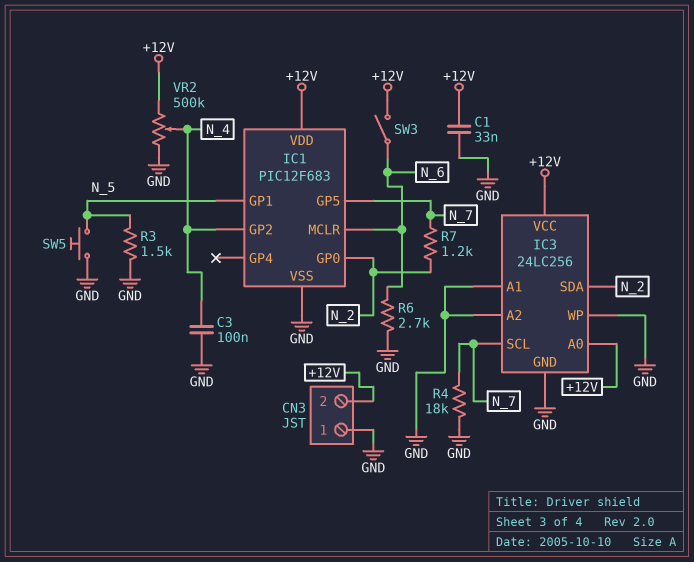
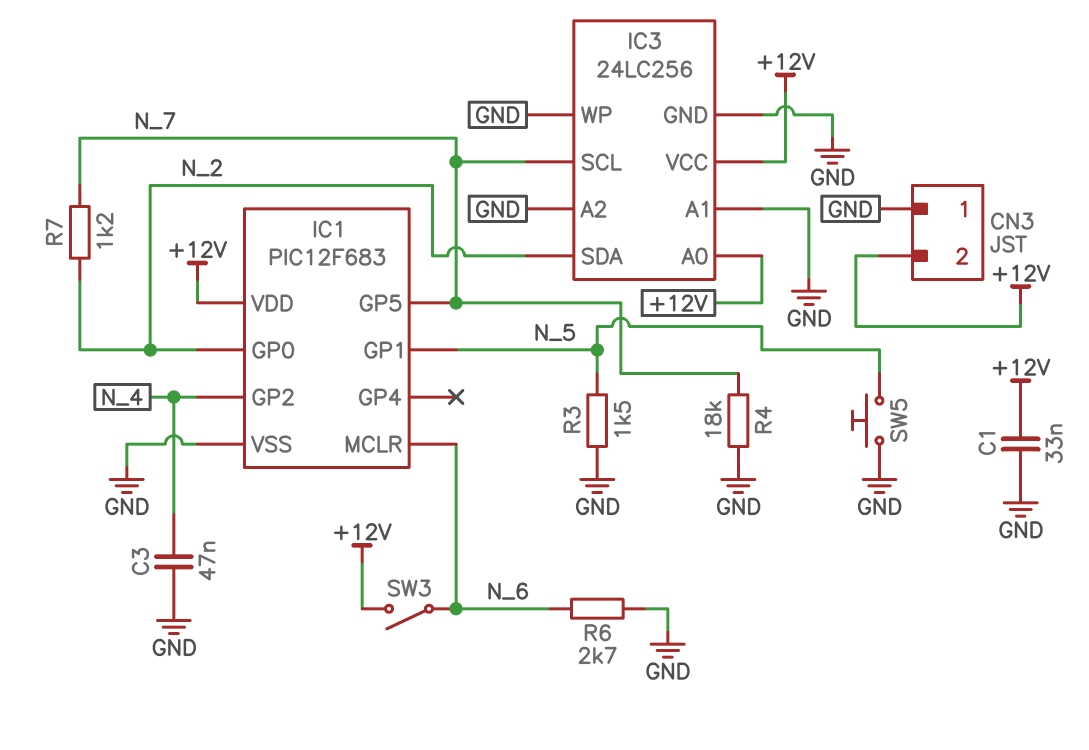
C3: 100nF (GND, N_4) -> 47nF (GND, N_4)
VR2: 500k (+12V, GND, wiper N_4) -> none

